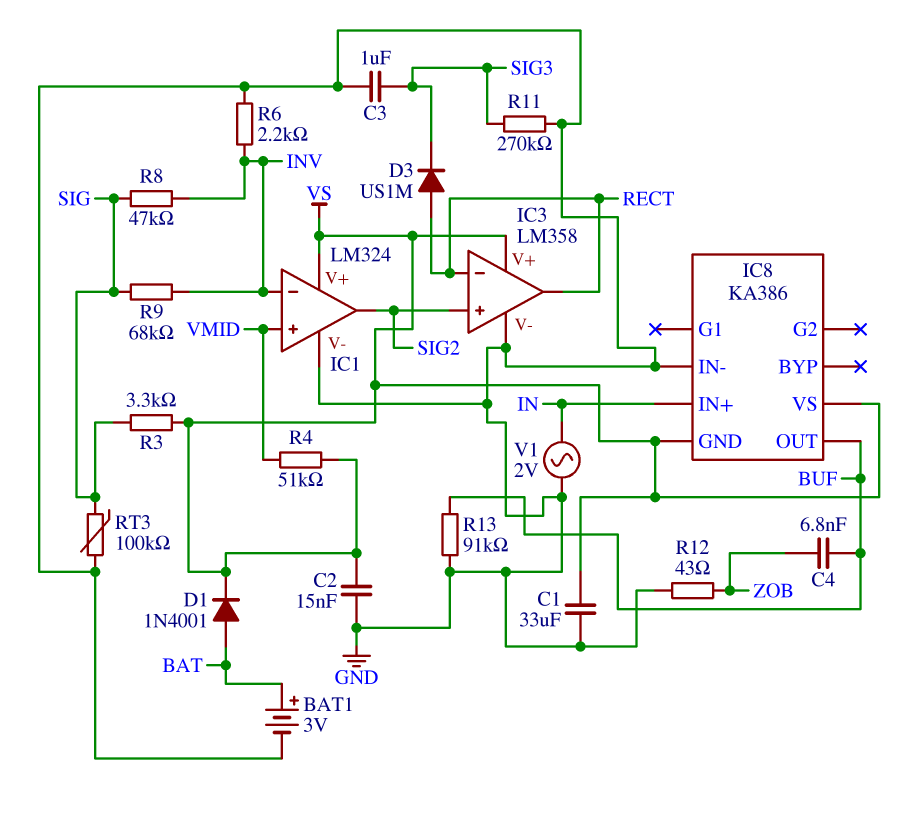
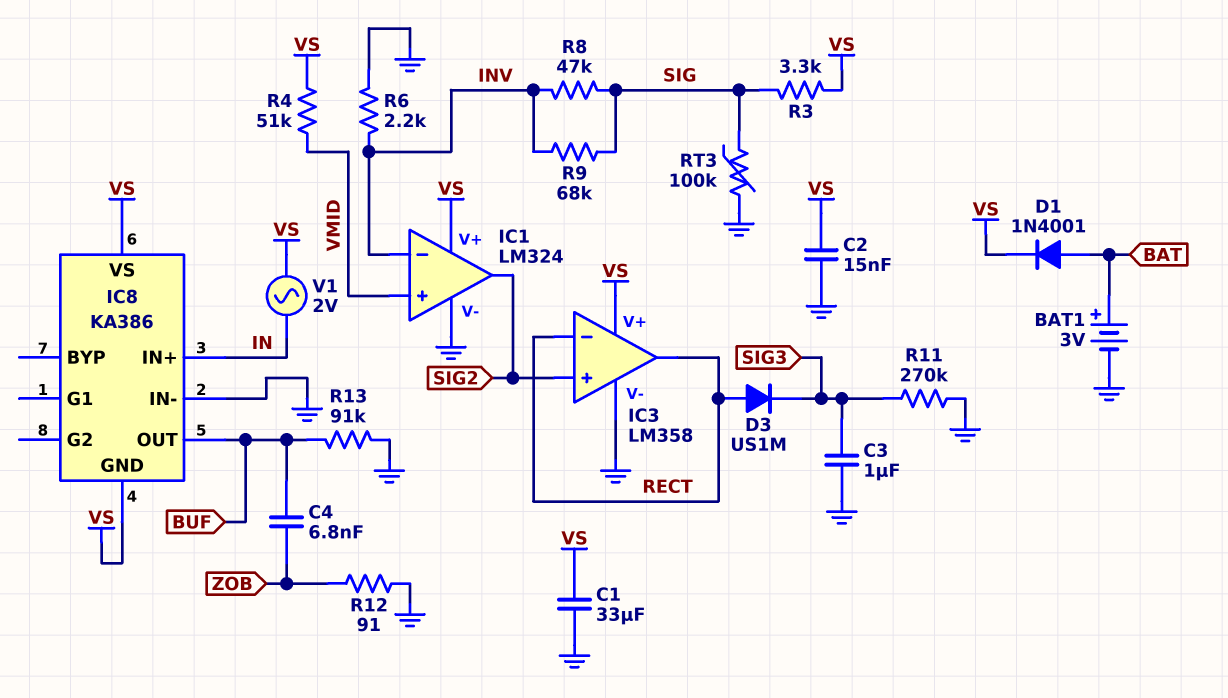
R12: 43 (GND, ZOB) -> 91 (GND, ZOB)
V1: AC 2V (GND, IN) -> AC 2V (IN, VS)

